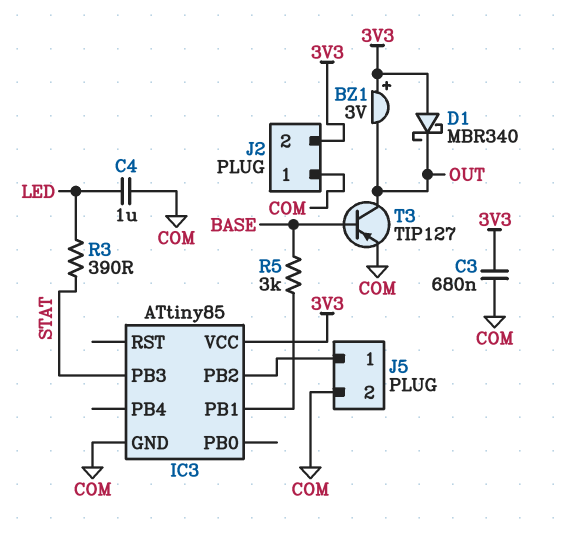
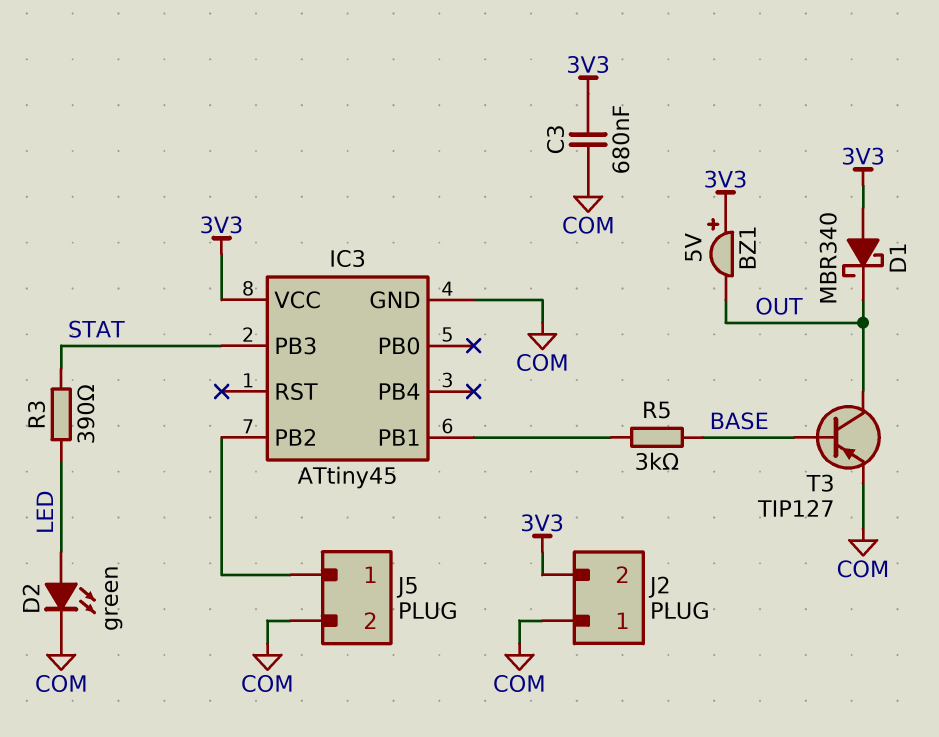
BZ1: buzzer 3V (plus 3V3, minus OUT) -> buzzer 5V (plus 3V3, minus OUT)
C4: 1uF (COM, LED) -> none
D2: none -> LED green (A LED, K COM)
IC3: ATtiny85 -> ATtiny45

